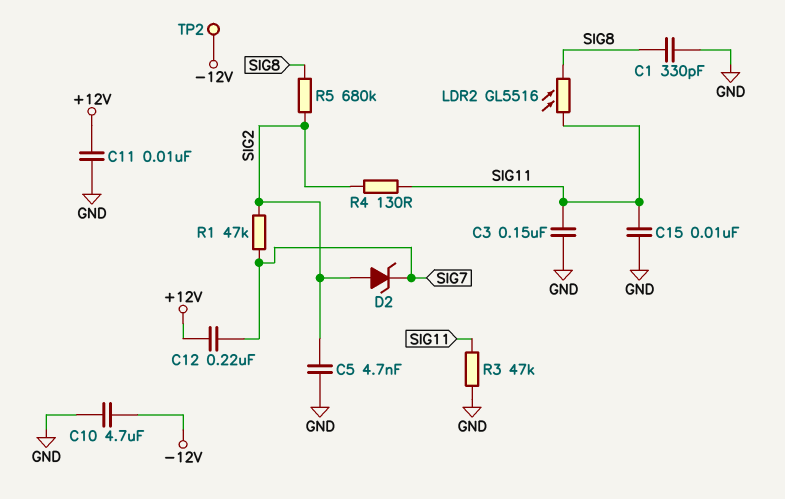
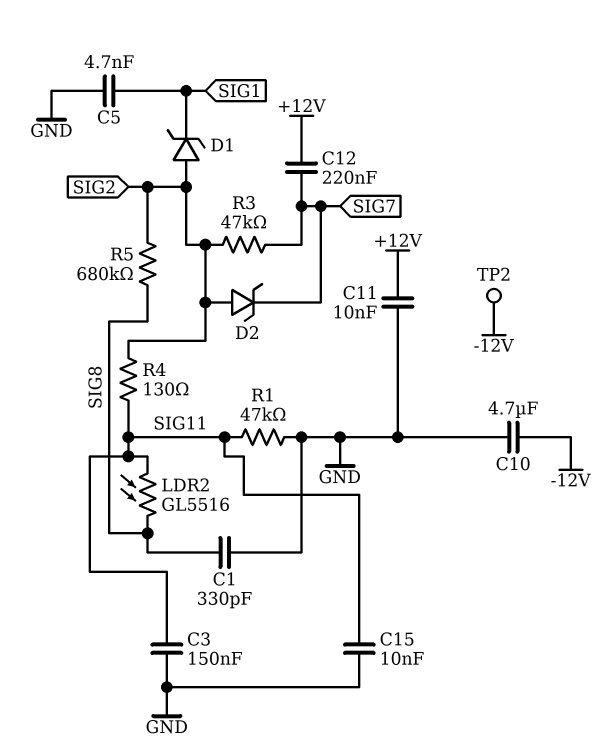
C5: 4.7nF (GND, SIG2) -> 4.7nF (GND, SIG1)
D1: none -> zener (A SIG2, K SIG1)
R1: 47k (SIG2, SIG7) -> 47k (GND, SIG11)
R3: 47k (GND, SIG11) -> 47k (SIG2, SIG7)

